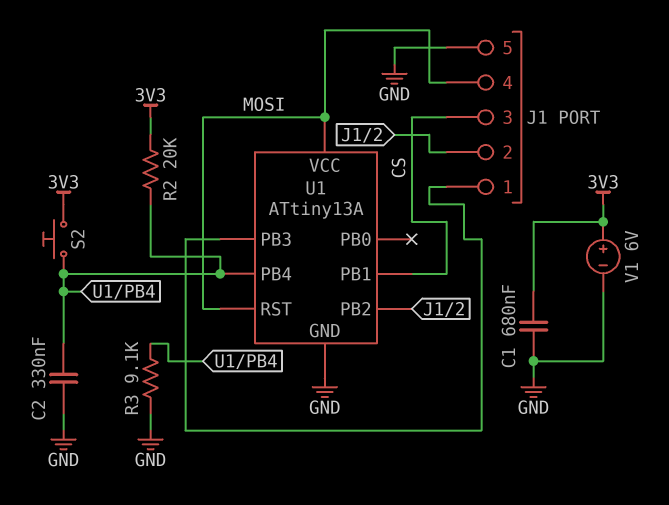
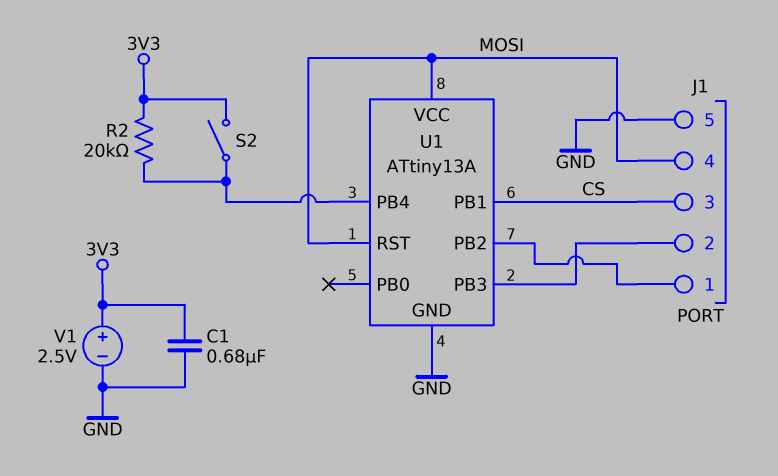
C2: 330nF (GND, U1/PB4) -> none
R3: 9.1k (GND, U1/PB4) -> none
S2: button (3V3, U1/PB4) -> switch (3V3, U1/PB4)
U1 pin PB2: J1/2 -> J1/1
U1 pin PB3: J1/1 -> J1/2
V1: 6V (plus 3V3, minus GND) -> 2.5V (plus 3V3, minus GND)

